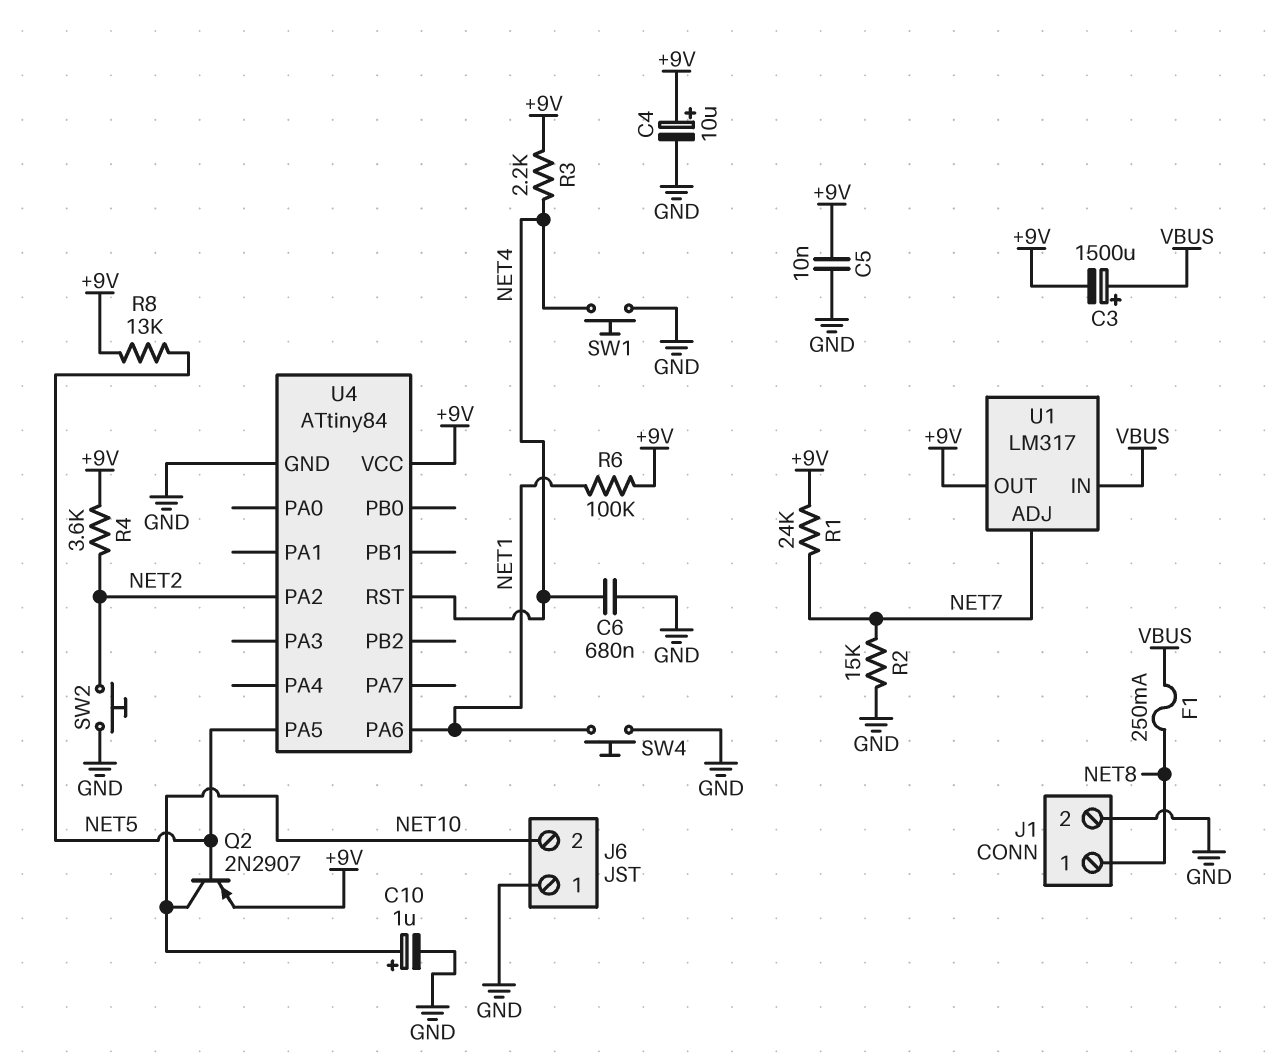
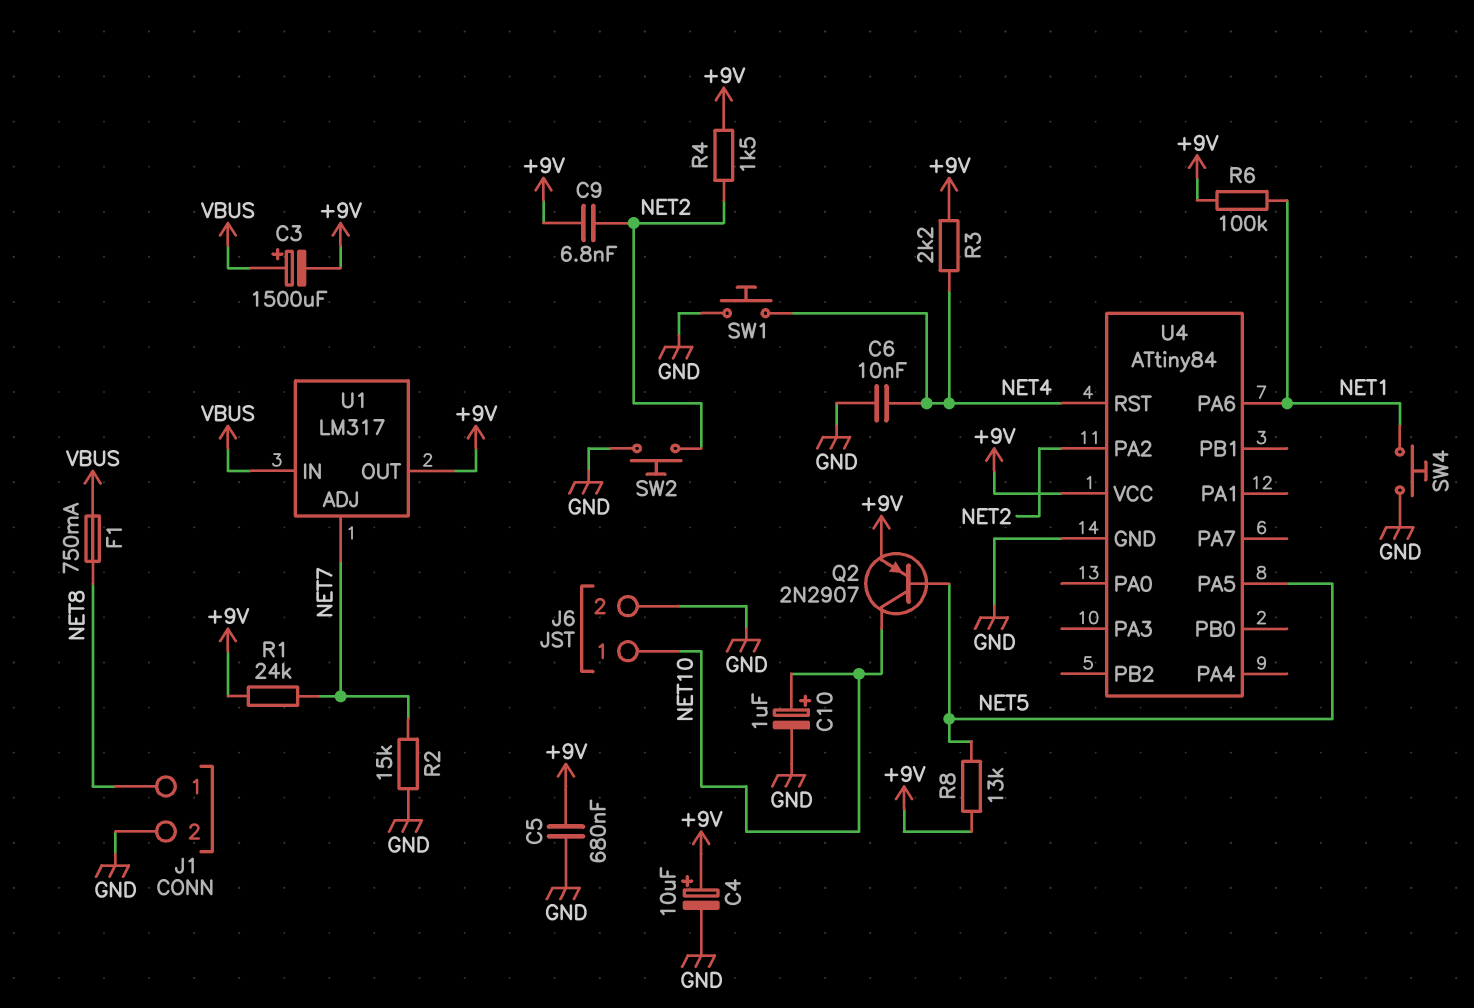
C5: 10nF (+9V, GND) -> 680nF (+9V, GND)
C6: 680nF (GND, NET4) -> 10nF (GND, NET4)
C9: none -> 6.8nF (+9V, NET2)
F1: 250mA (NET8, VBUS) -> 750mA (NET8, VBUS)
J6 pin 1: GND -> NET10
J6 pin 2: NET10 -> GND
R4: 3.6k (+9V, NET2) -> 1.5k (+9V, NET2)

